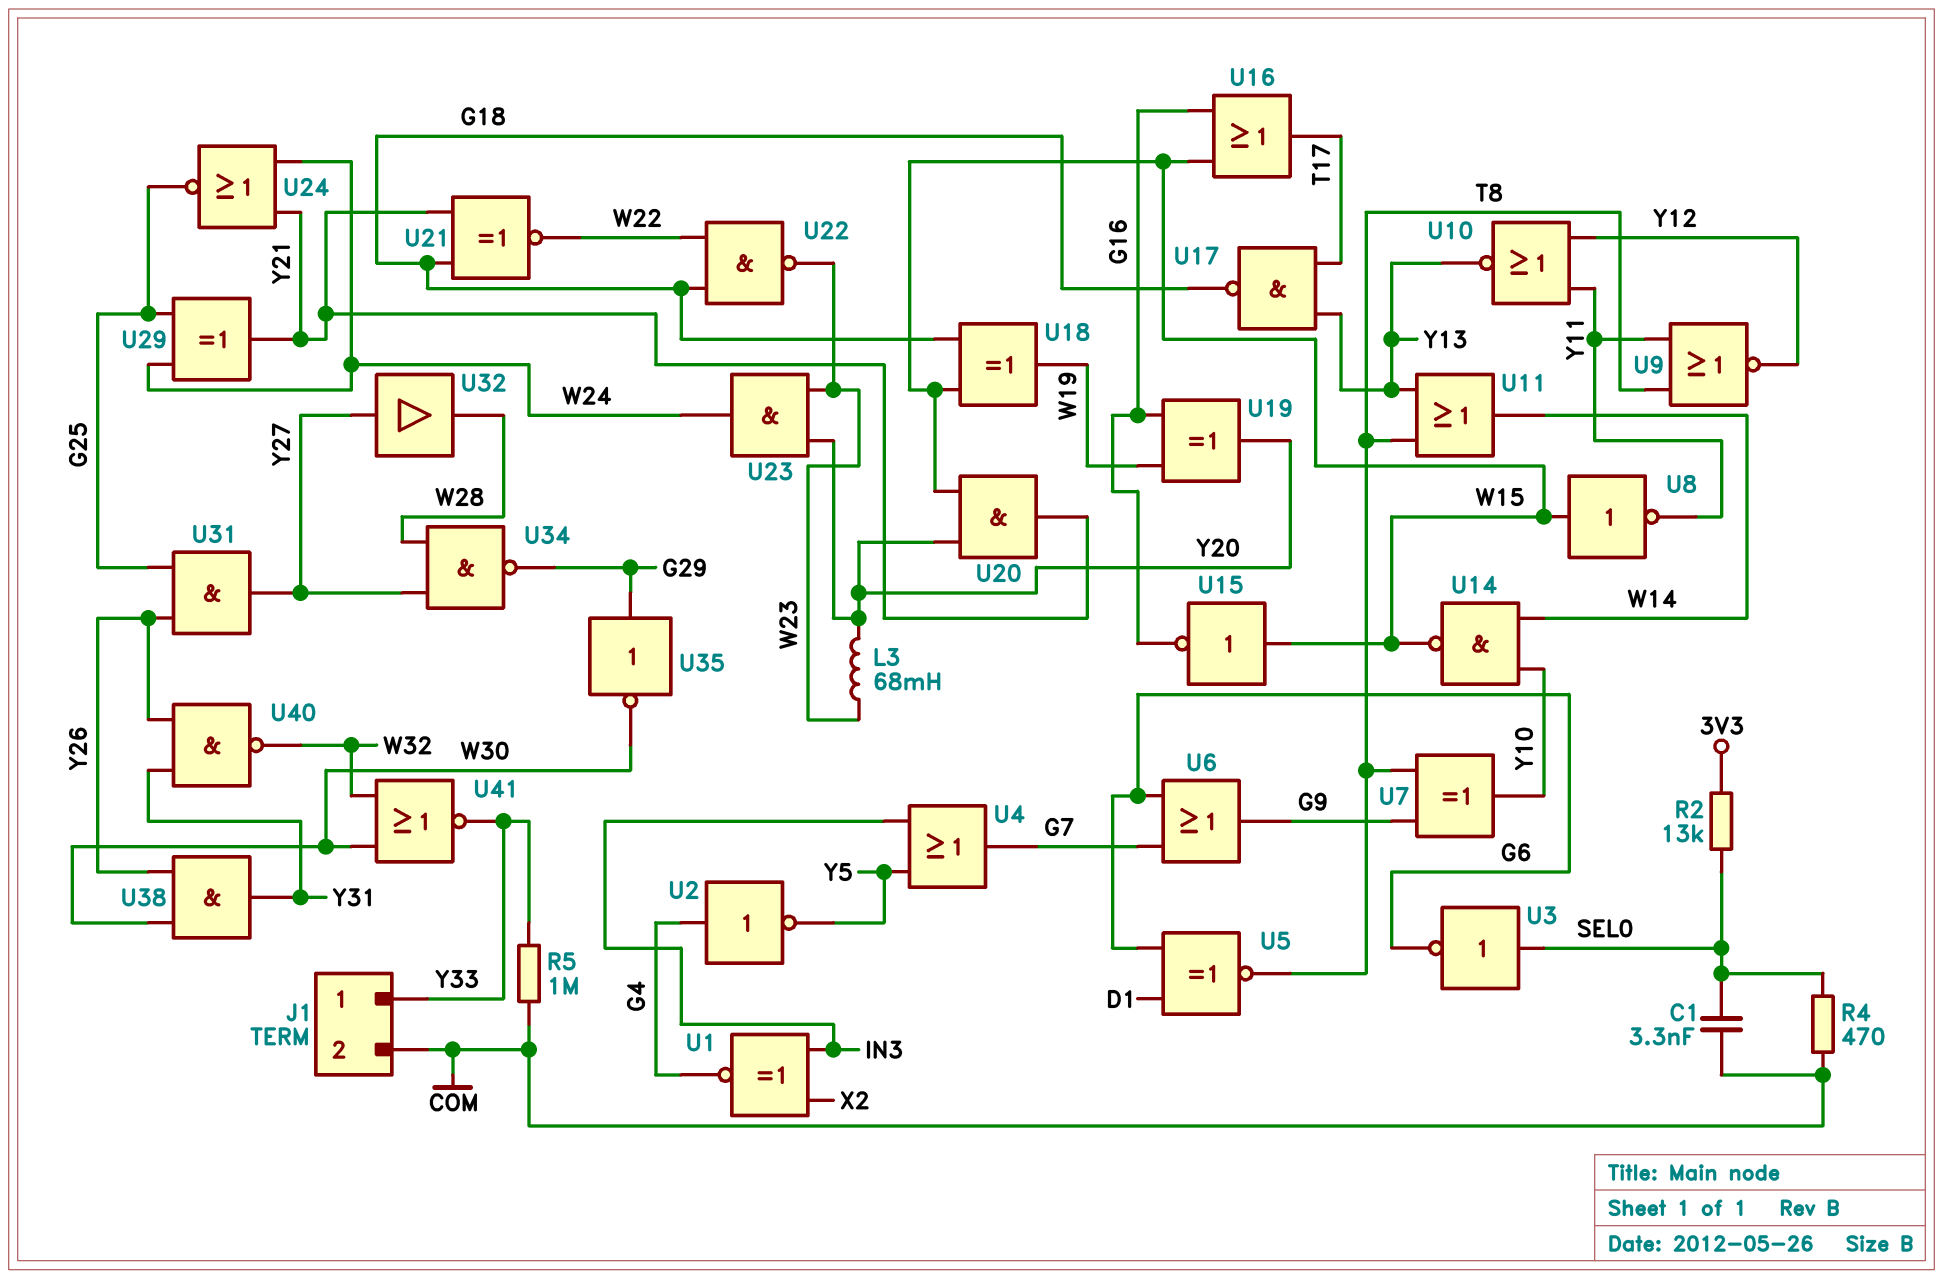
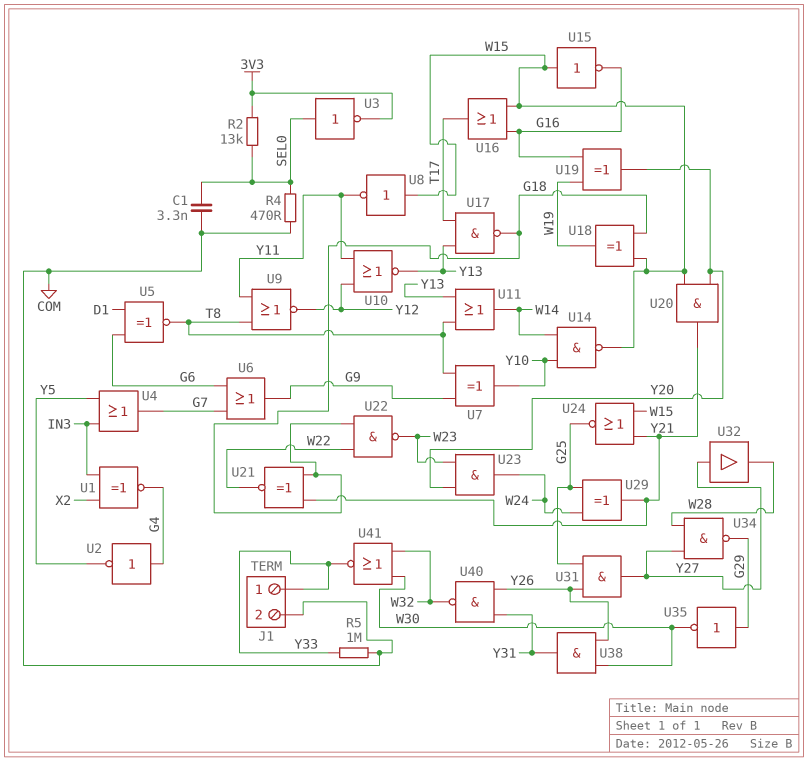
L3: 68mH (W23, Y20) -> none
U3: NOT (in SEL0, out G6) -> NOT (in SEL0, out 3V3)
U24: NOR (in W24, in Y21, out G25) -> NOR (in W15, in Y21, out G25)

